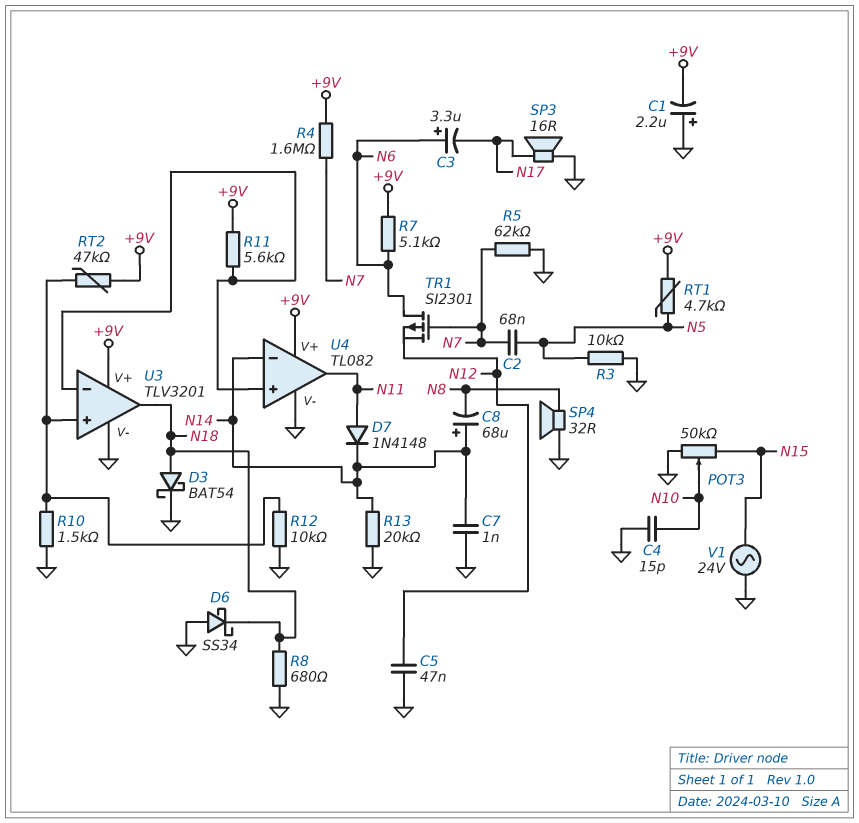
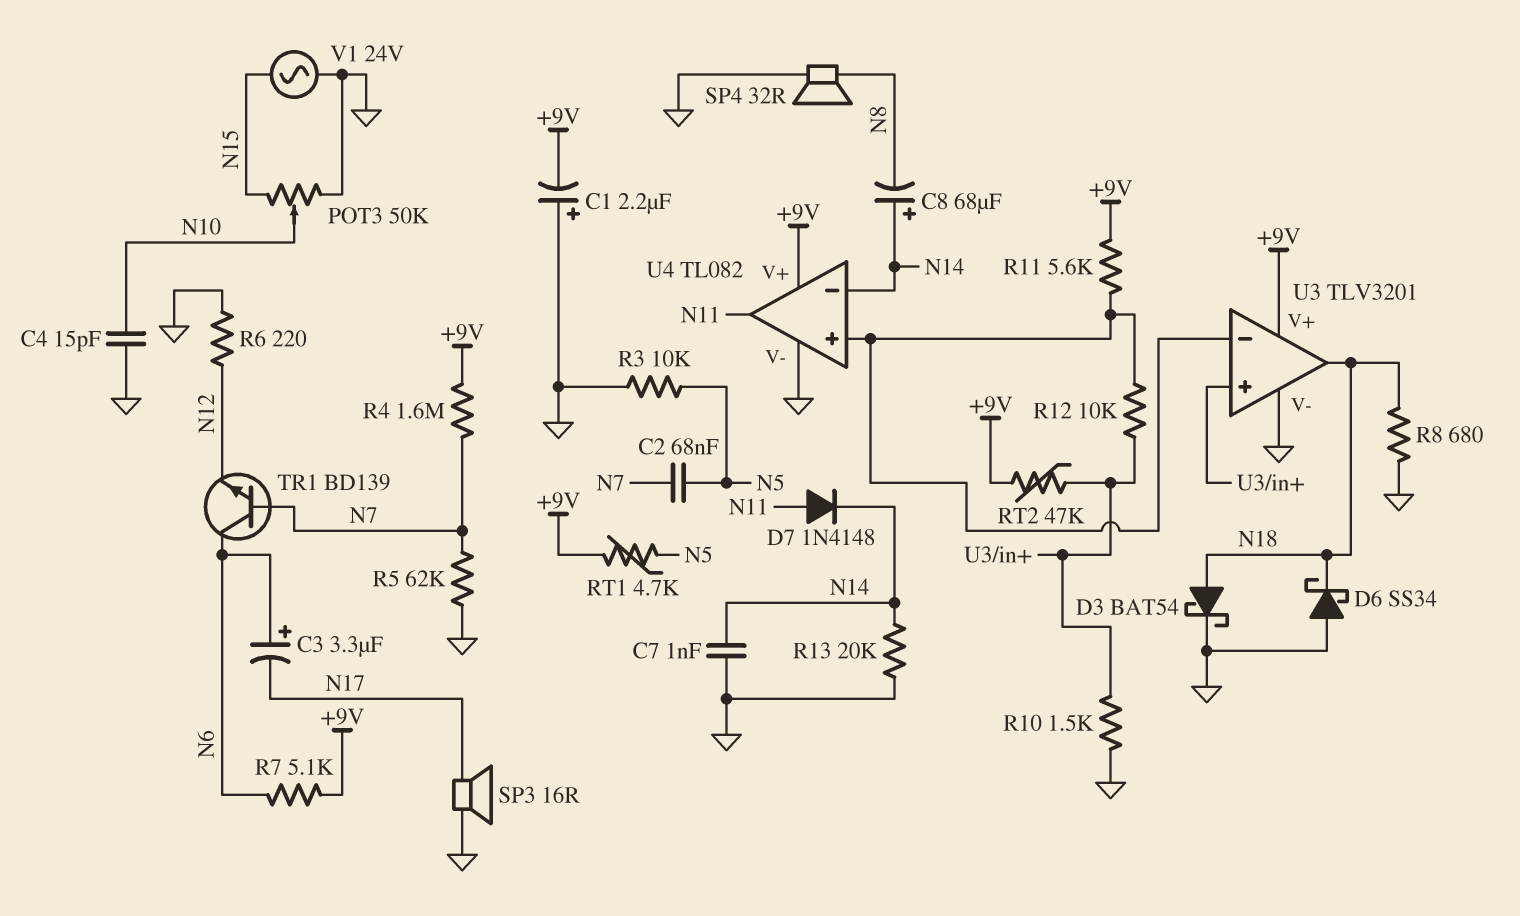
C5: 47nF (GND, N12) -> none
R6: none -> 220 (GND, N12)
R12: 10k (GND, U3/in+) -> 10k (U3/in+, U3/in-)
TR1: PMOS SI2301 (G N7, D N6, S N12) -> NPN BD139 (B N7, C N6, E N12)

